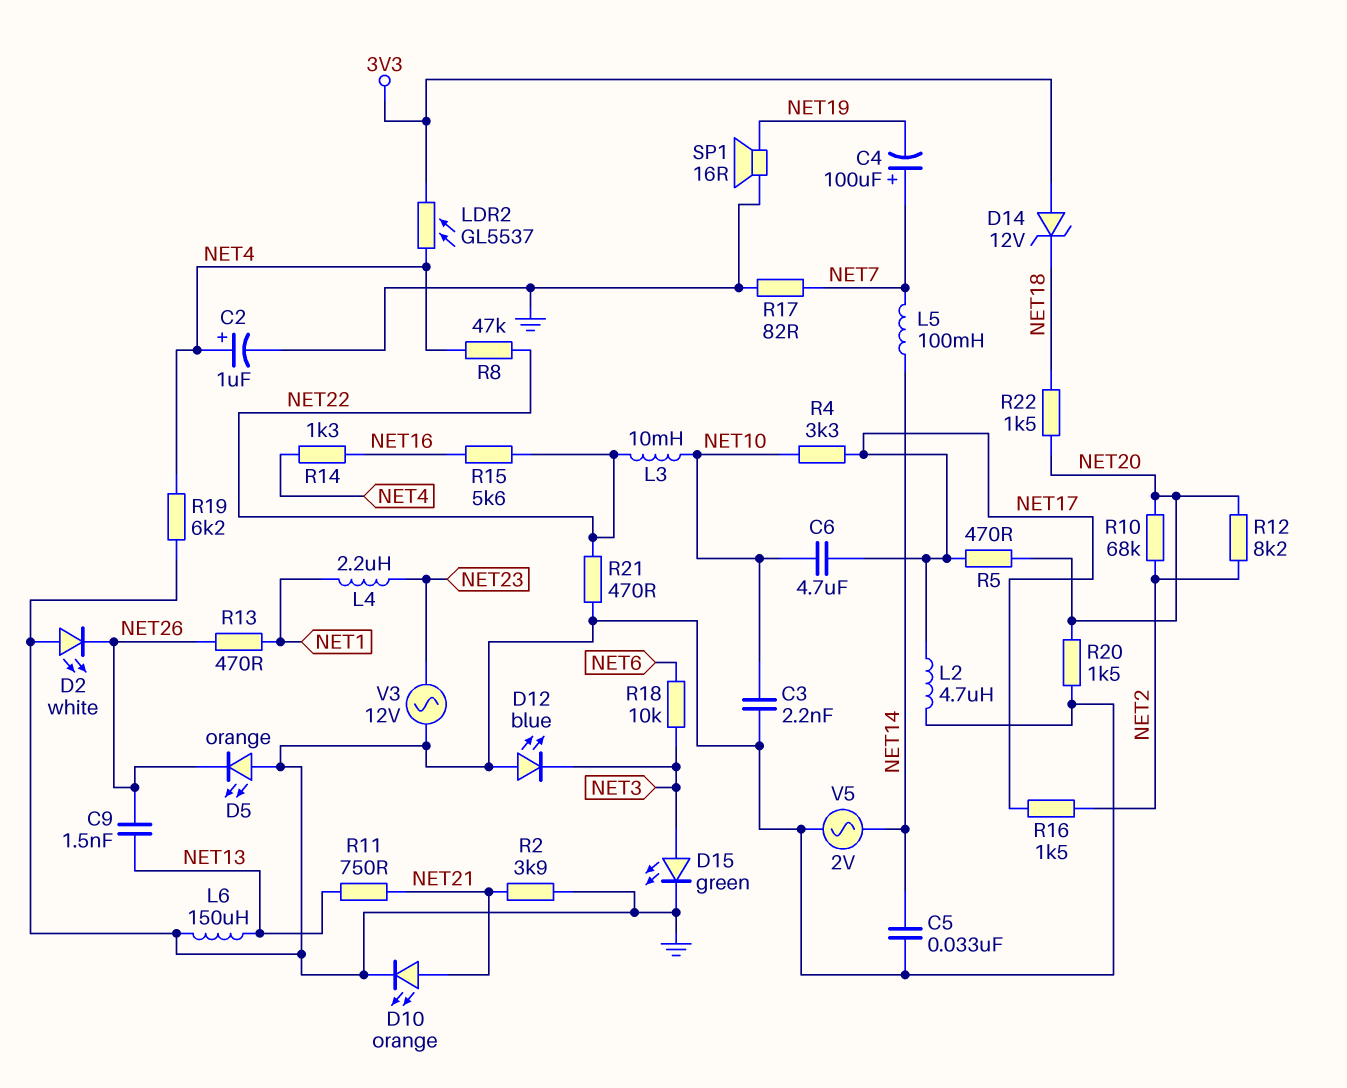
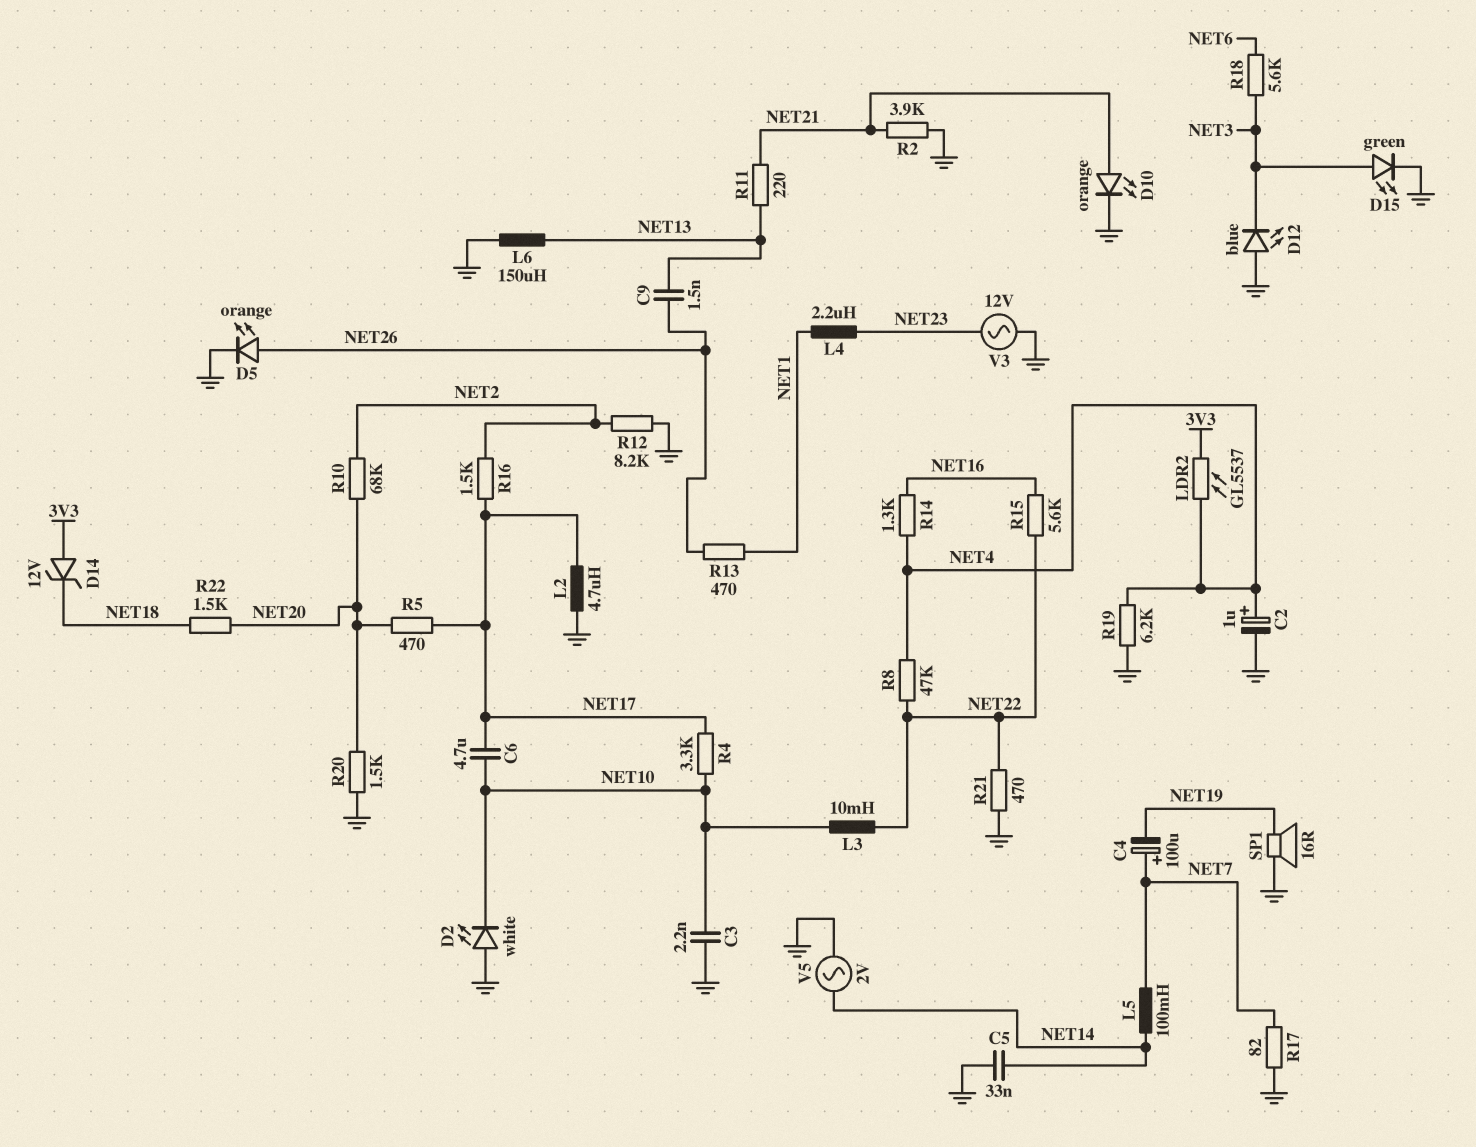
D2: LED white (A GND, K NET26) -> LED white (A GND, K NET10)
D5: LED orange (A GND, K NET26) -> LED orange (A NET26, K GND)
R11: 750 (NET13, NET21) -> 220 (NET13, NET21)
R12: 8.2k (NET2, NET20) -> 8.2k (GND, NET2)
R18: 10k (NET3, NET6) -> 5.6k (NET3, NET6)

